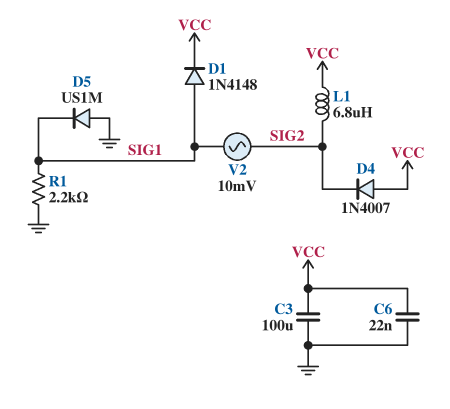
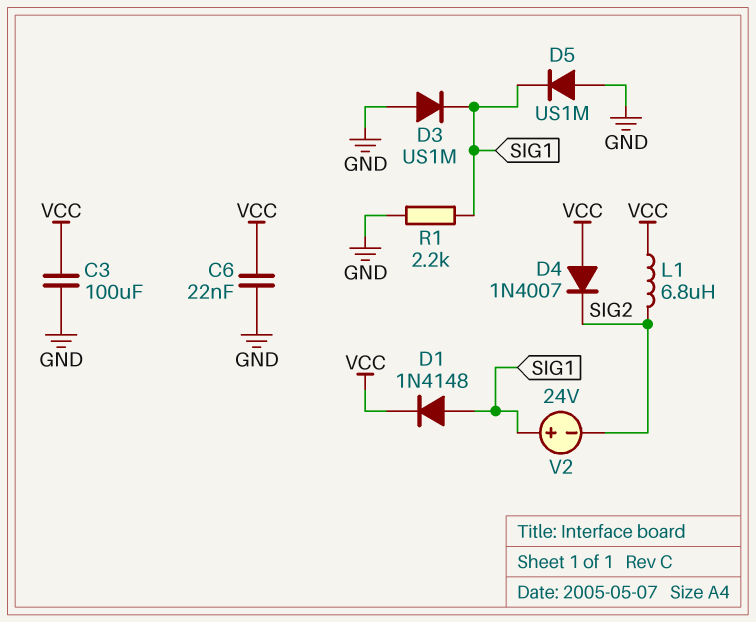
D3: none -> diode US1M (A GND, K SIG1)
V2: AC 10mV (SIG1, SIG2) -> 24V (plus SIG1, minus SIG2)

